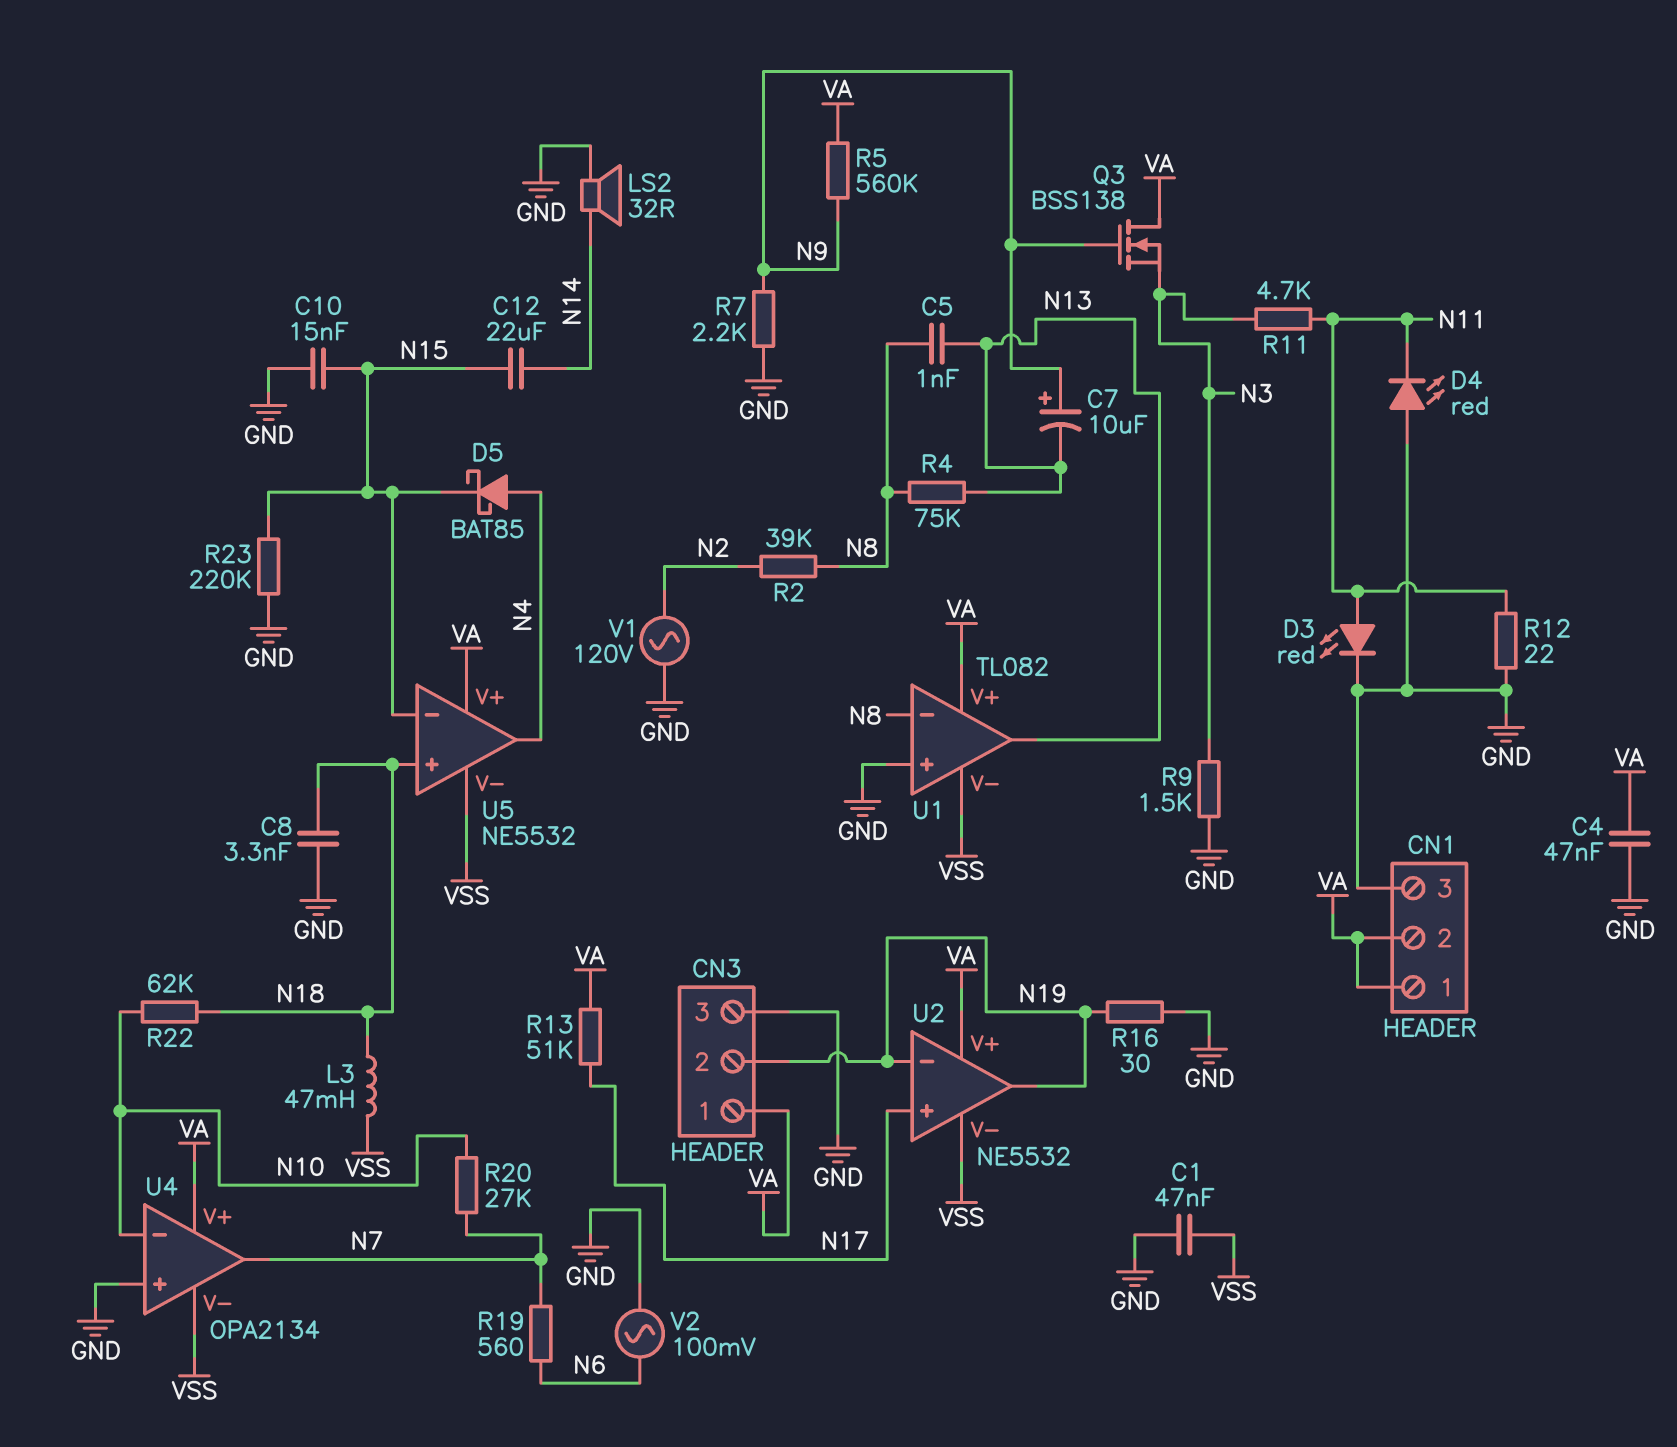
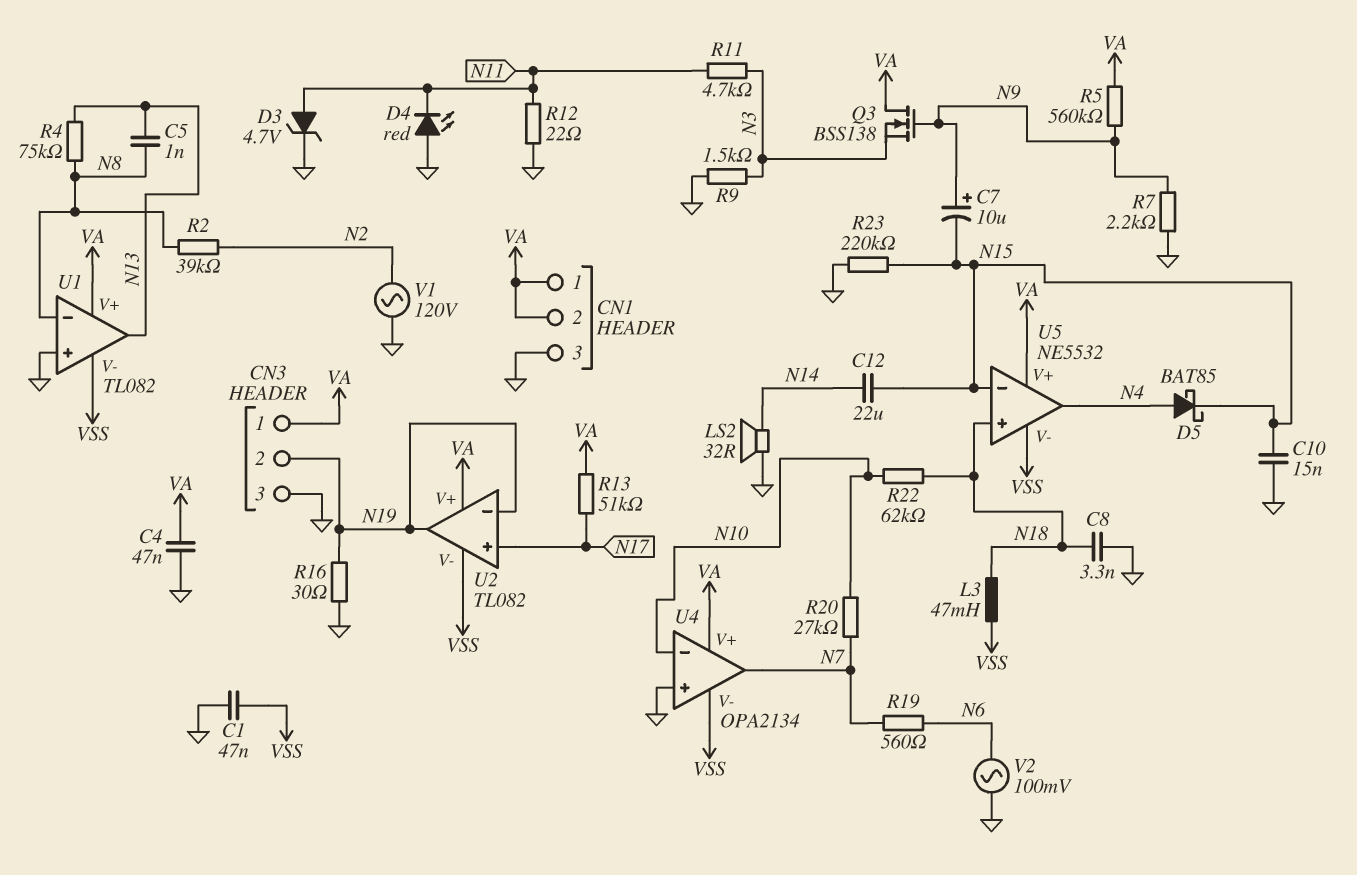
C7: 10uF (plus N9, minus N13) -> 10uF (plus N9, minus N15)
D3: LED red (A N11, K GND) -> zener 4.7V (A N11, K GND)
U2: NE5532 -> TL082

